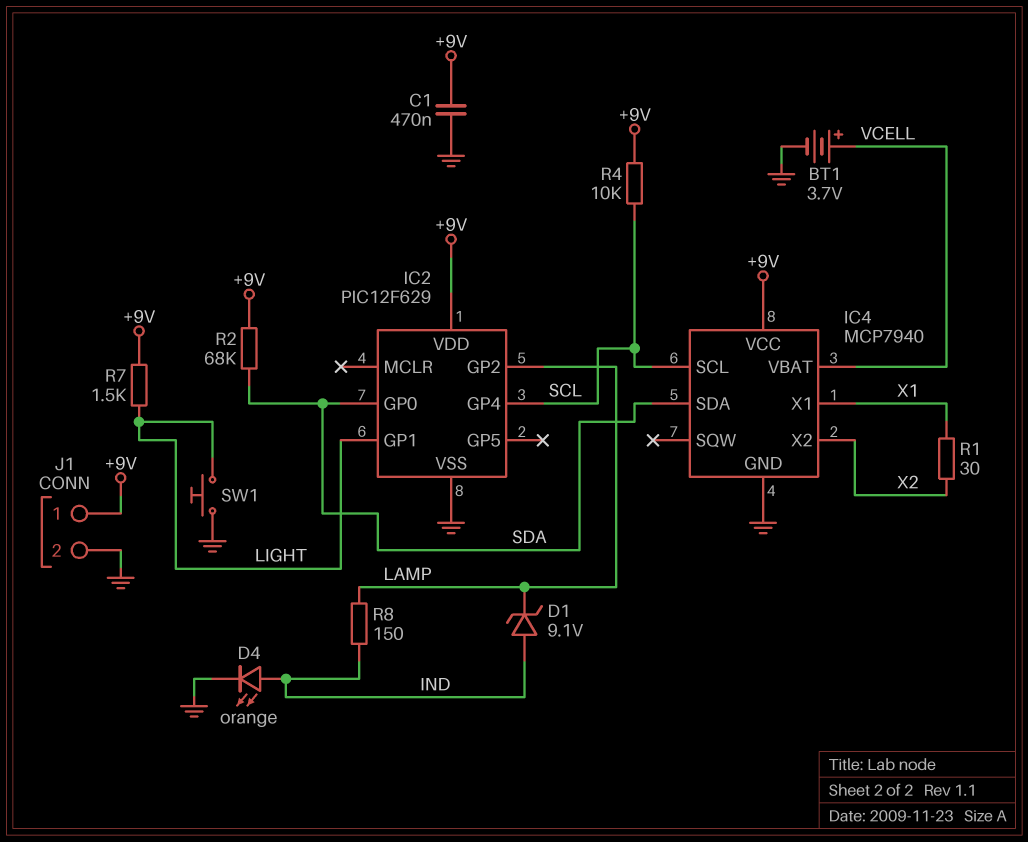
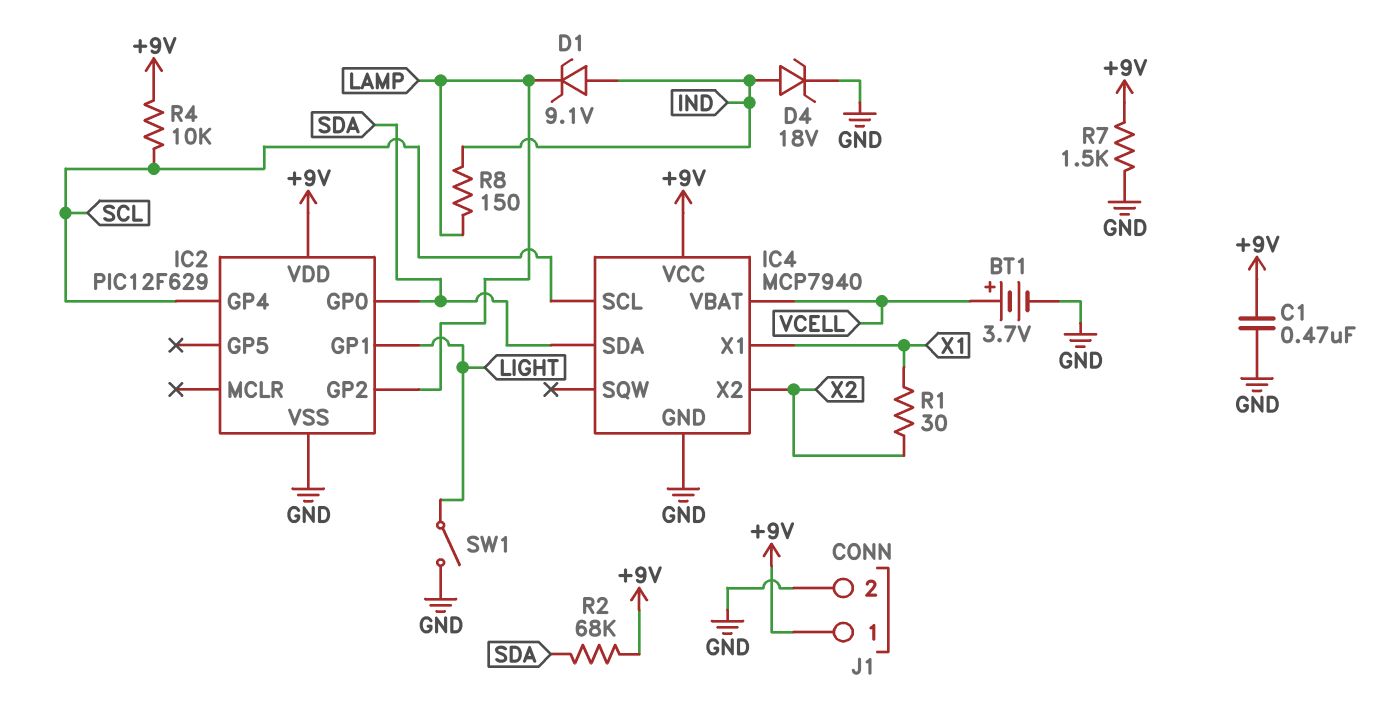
D4: LED orange (A IND, K GND) -> zener 18V (A IND, K GND)
R7: 1.5k (+9V, LIGHT) -> 1.5k (+9V, GND)
SW1: button (GND, LIGHT) -> switch (GND, LIGHT)

